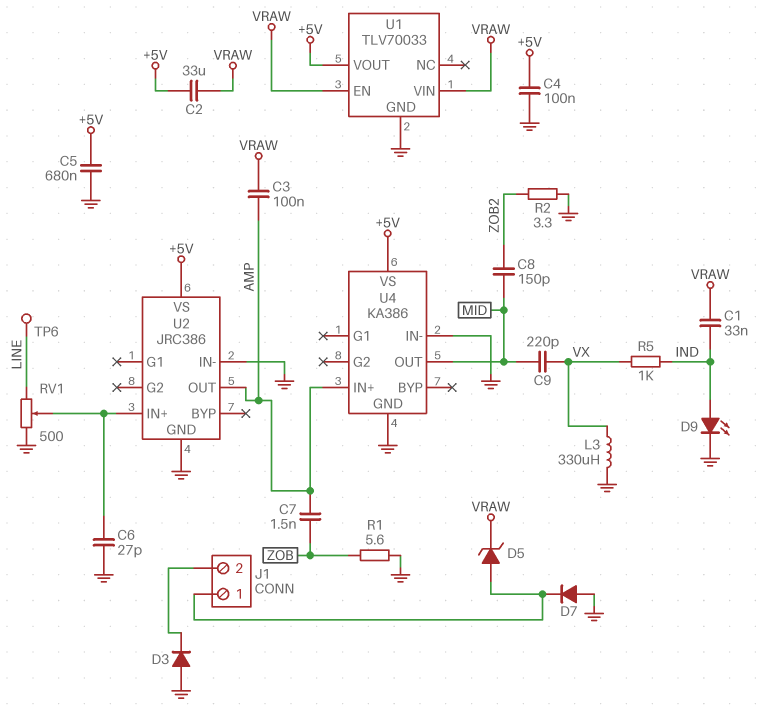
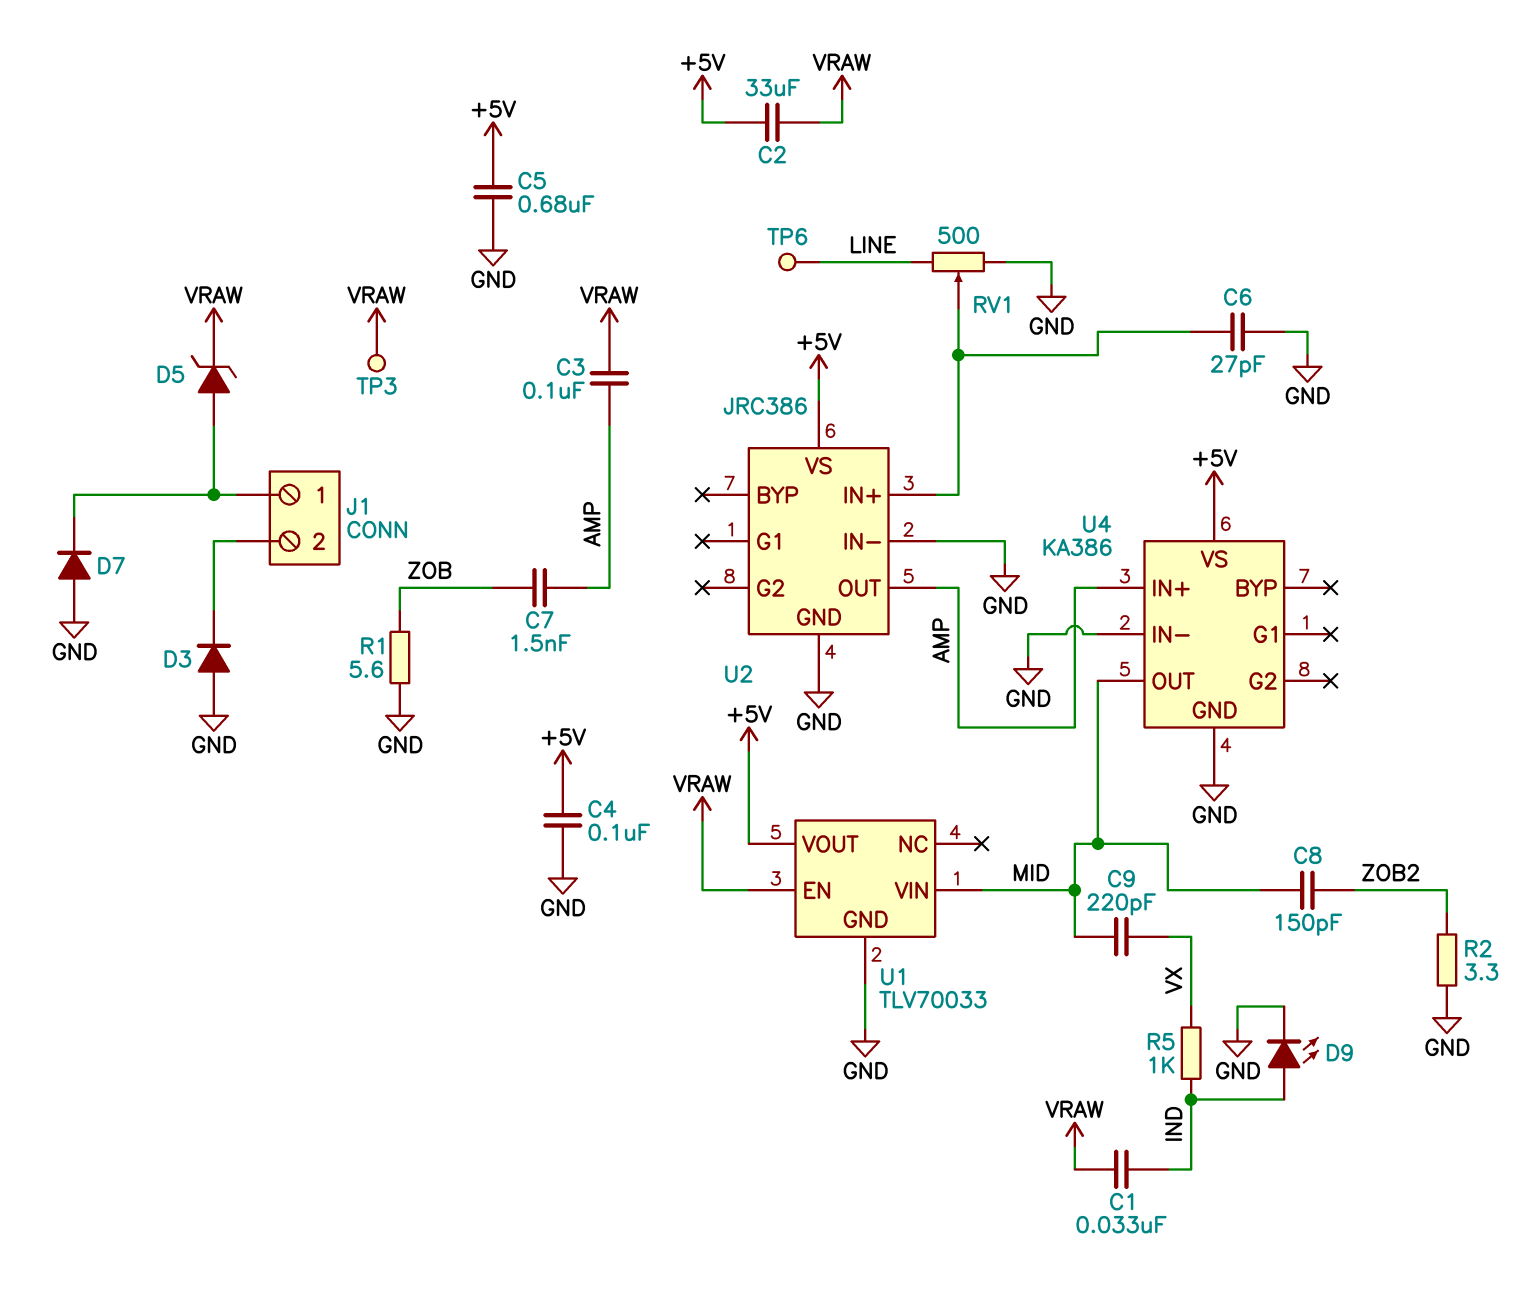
L3: 330uH (GND, VX) -> none
TP3: none -> test point (VRAW)
U1 pin VIN: VRAW -> MID

